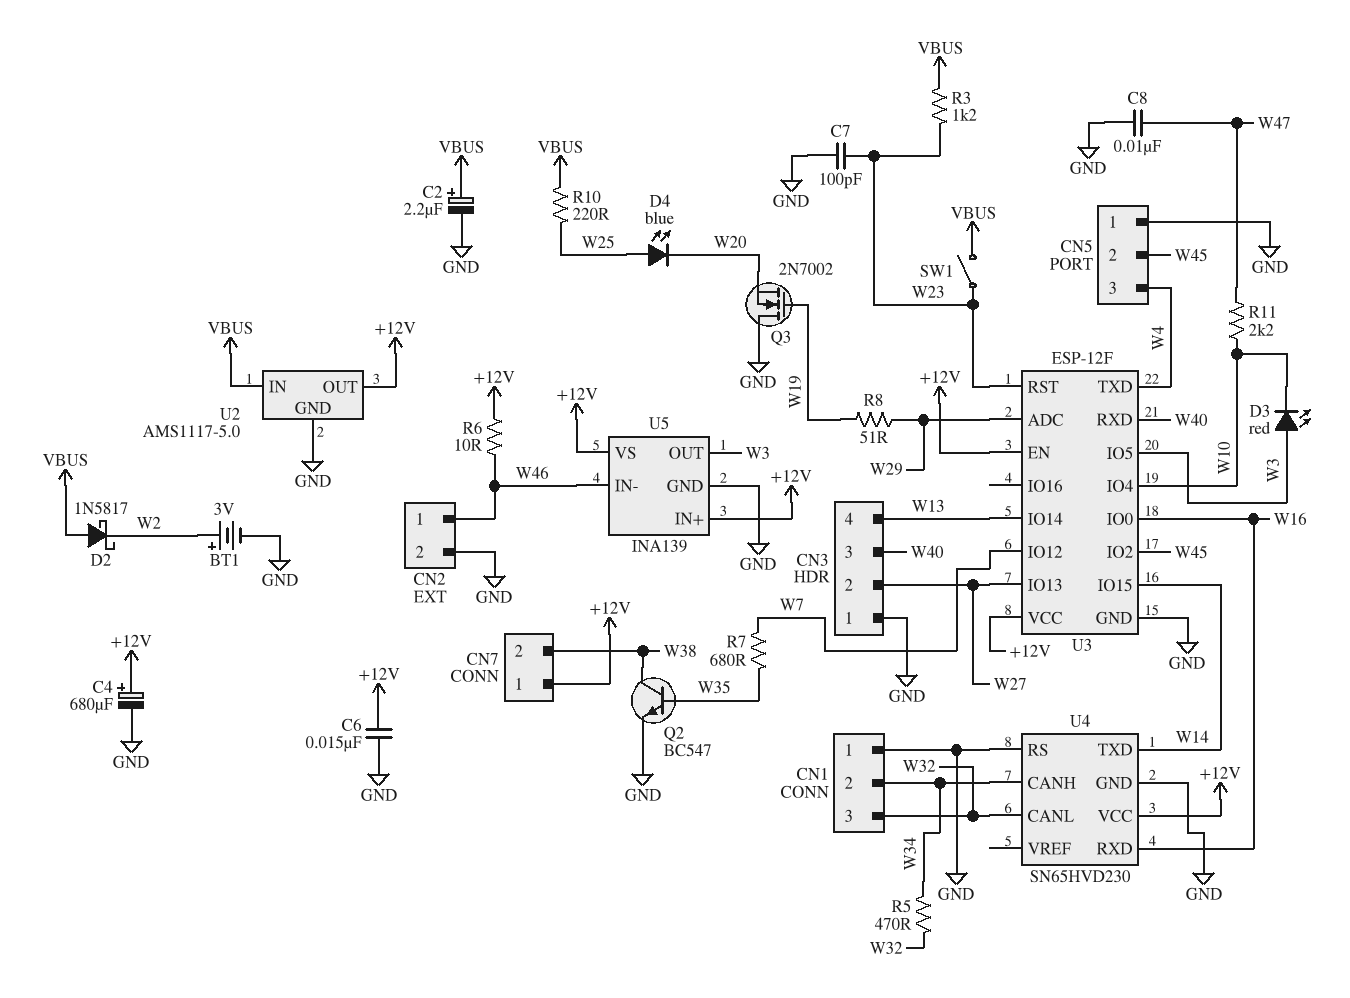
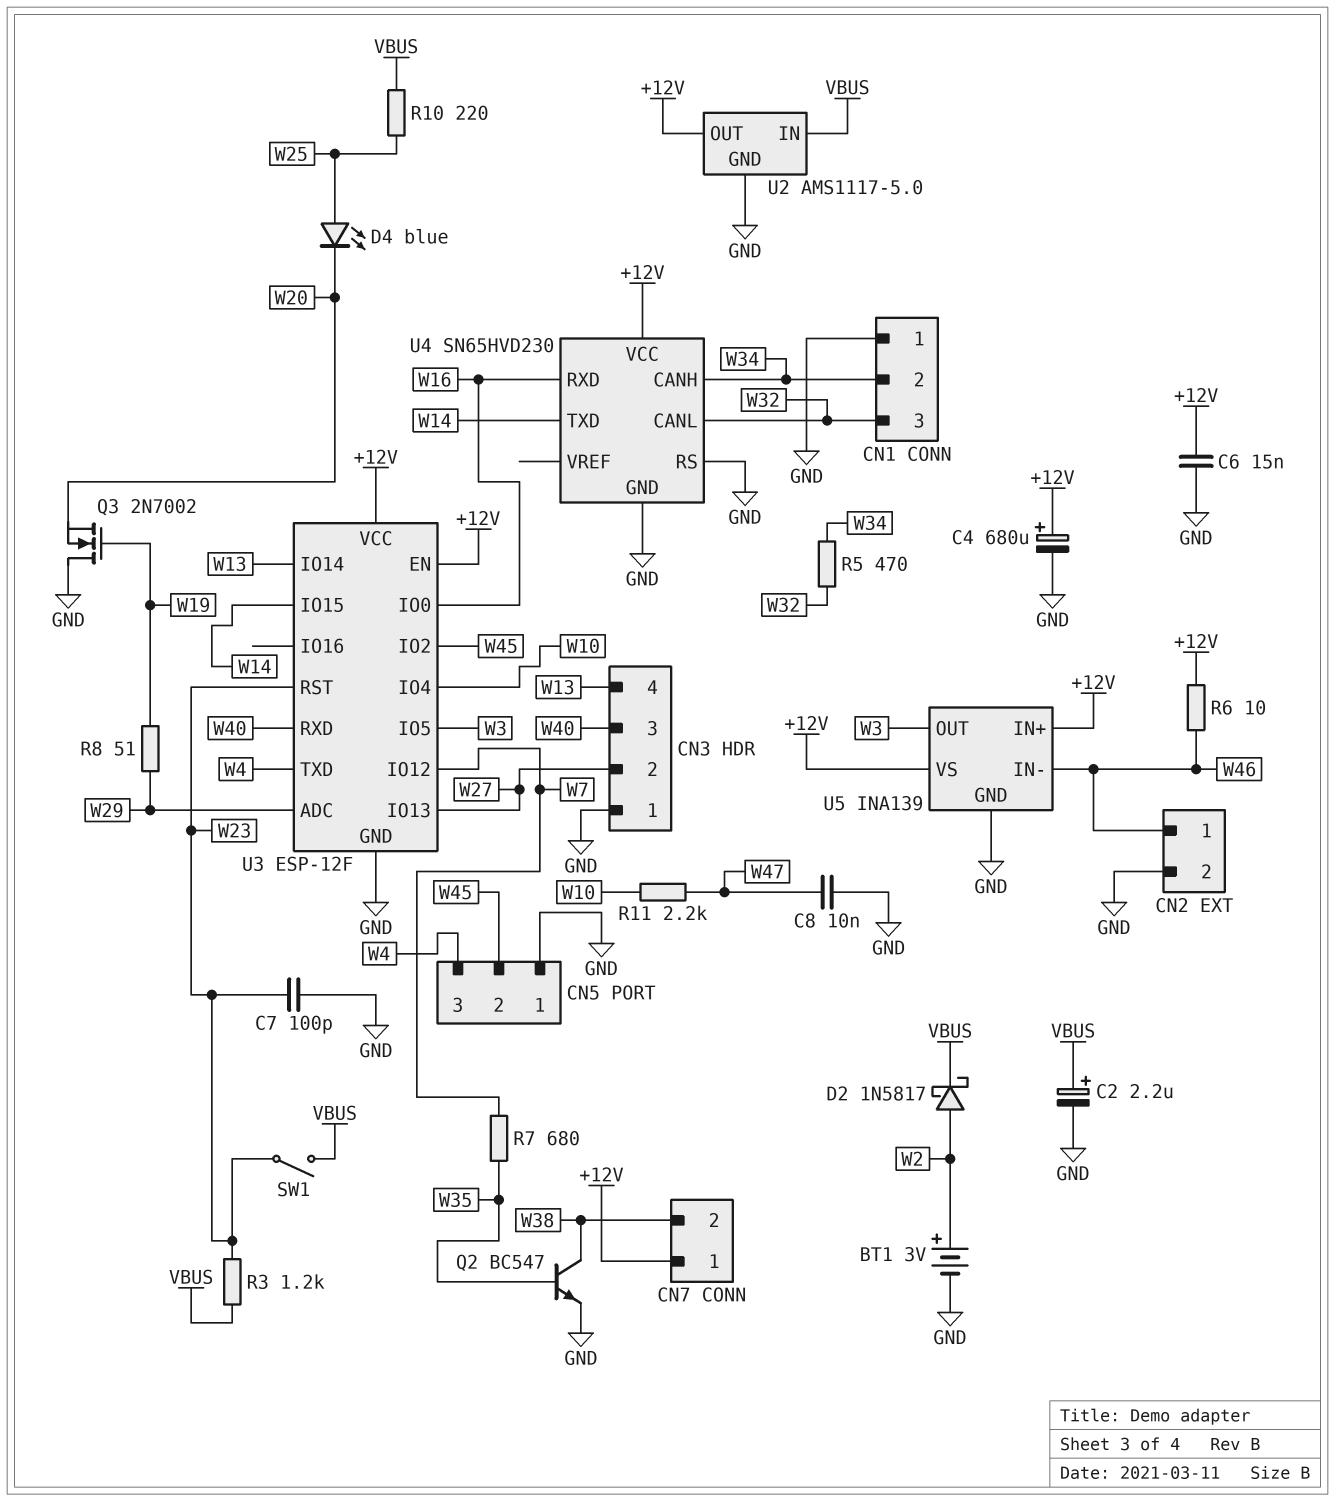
D2: schottky 1N5817 (A VBUS, K W2) -> schottky 1N5817 (A W2, K VBUS)
D3: LED red (A W3, K W10) -> none

